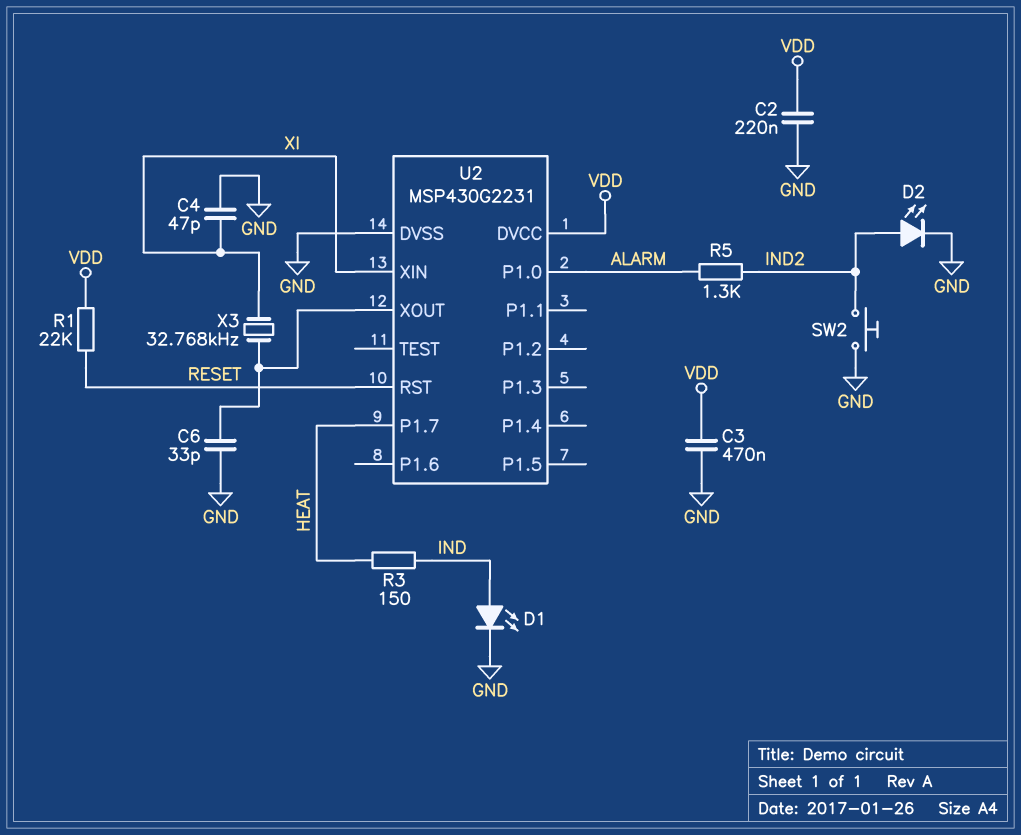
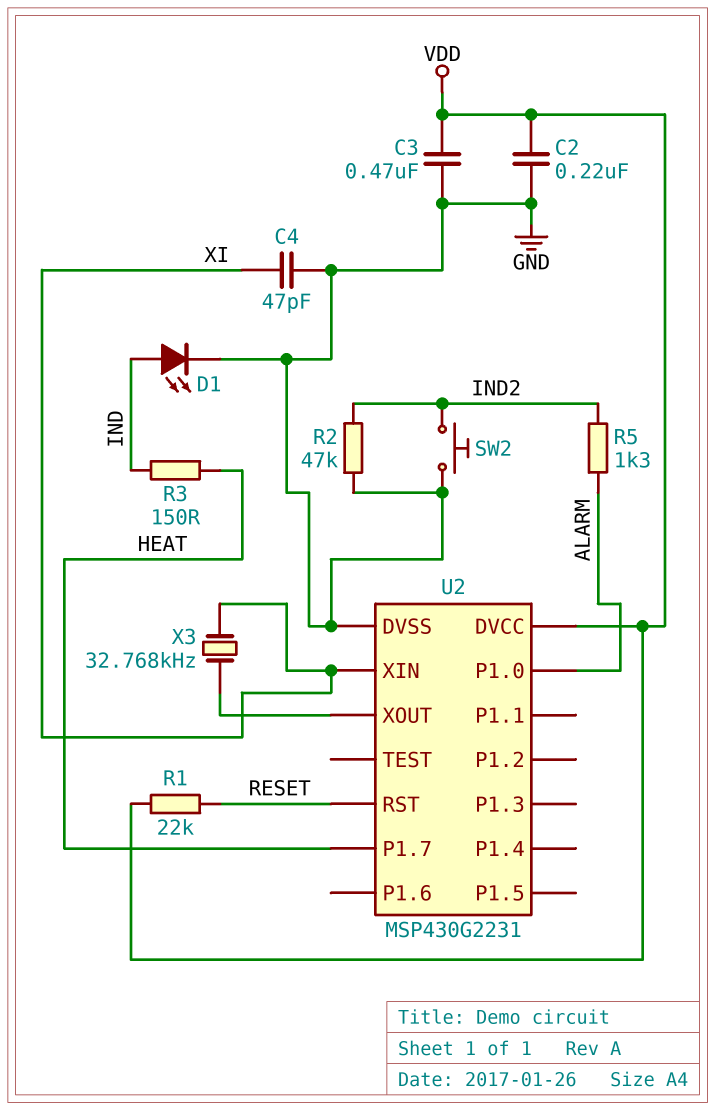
C6: 33pF (GND, U2/XOUT) -> none
D2: LED (A IND2, K GND) -> none
R2: none -> 47k (GND, IND2)

